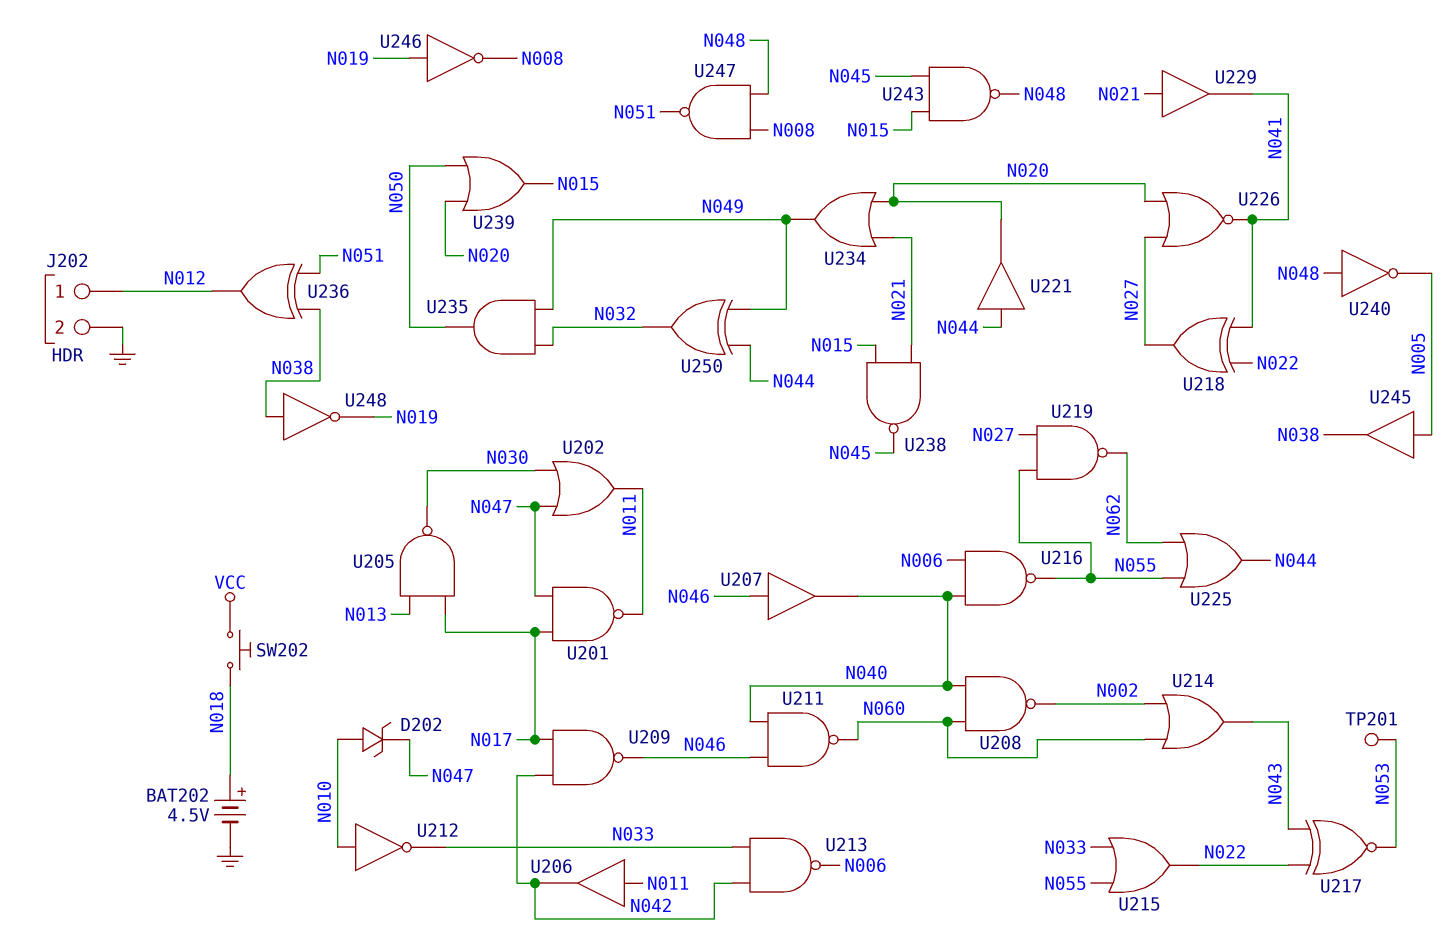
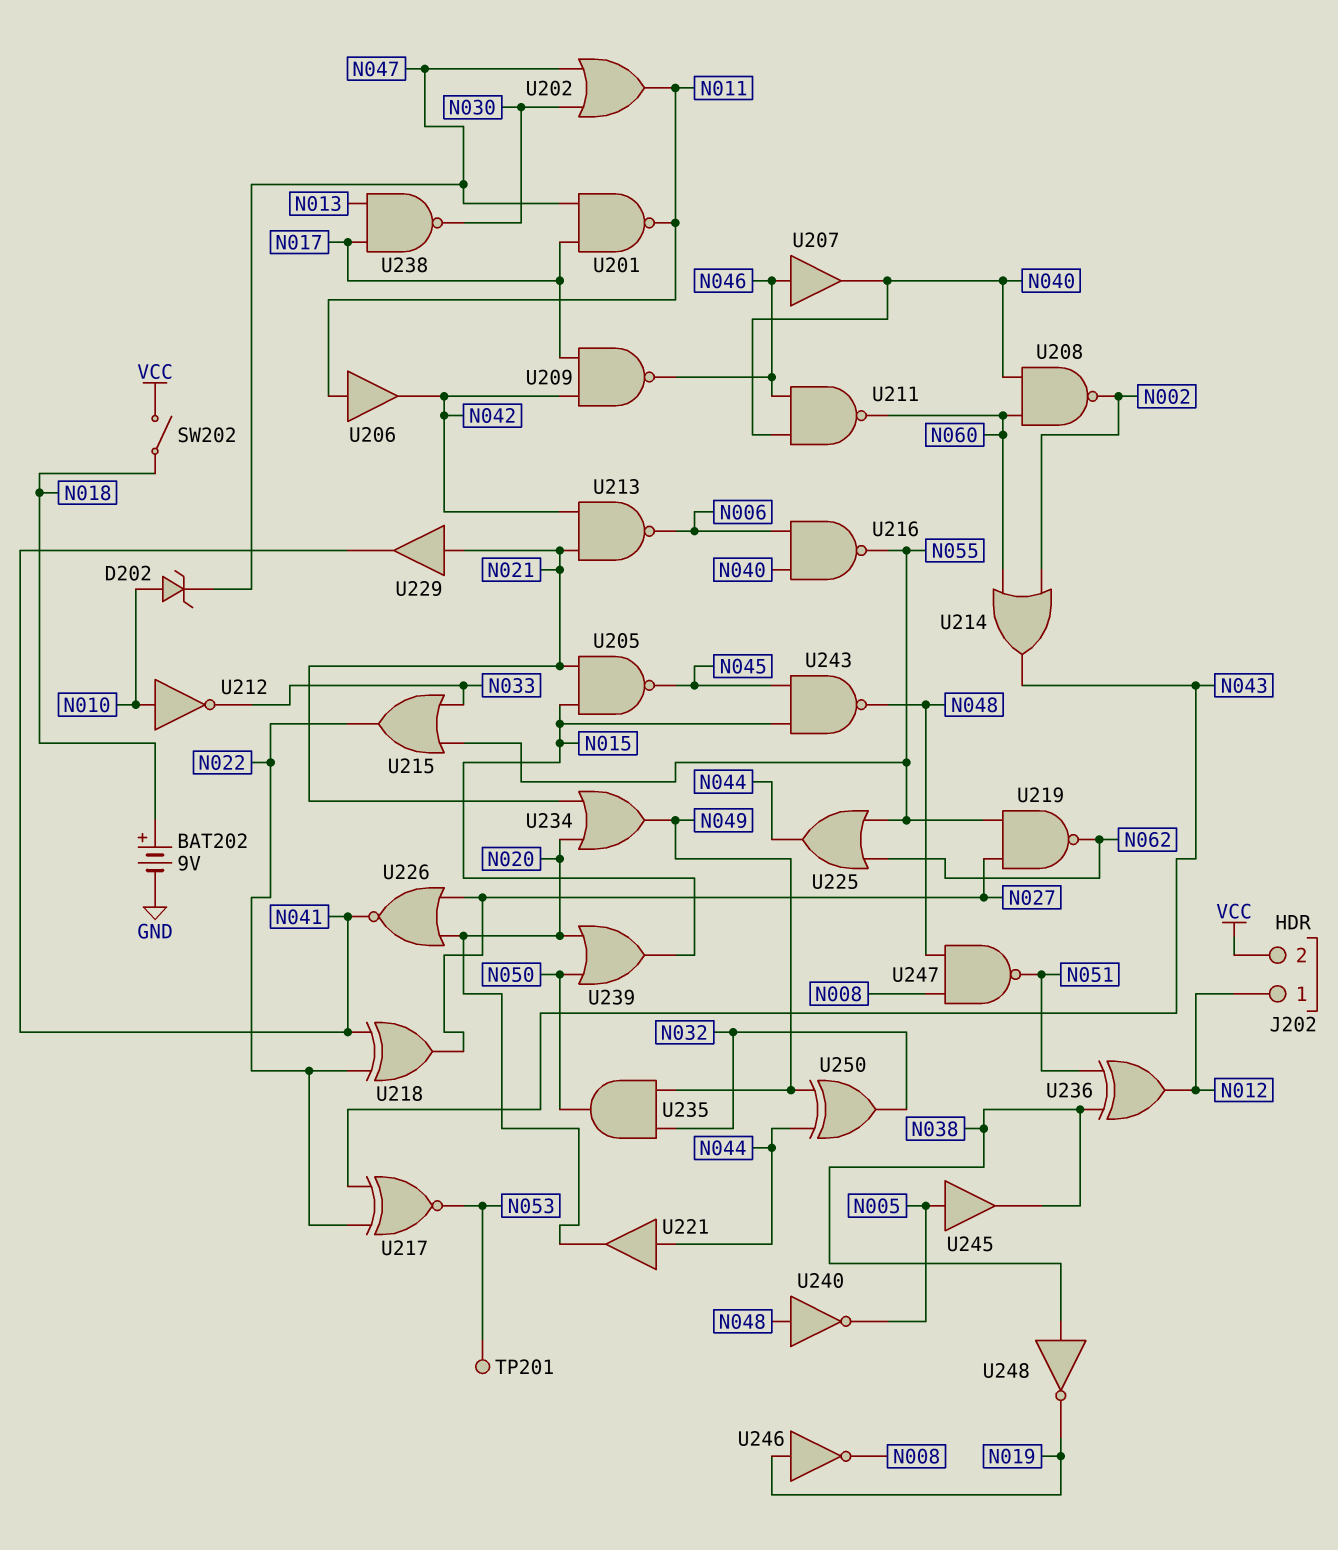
BAT202: 4.5V (plus N018, minus GND) -> 9V (plus N018, minus GND)
J202 pin 2: GND -> VCC
SW202: button (N018, VCC) -> switch (N018, VCC)
U205: NAND (in N013, in N017, out N030) -> NAND (in N015, in N021, out N045)
U213: NAND (in N033, in N042, out N006) -> NAND (in N021, in N042, out N006)
U238: NAND (in N015, in N021, out N045) -> NAND (in N013, in N017, out N030)

